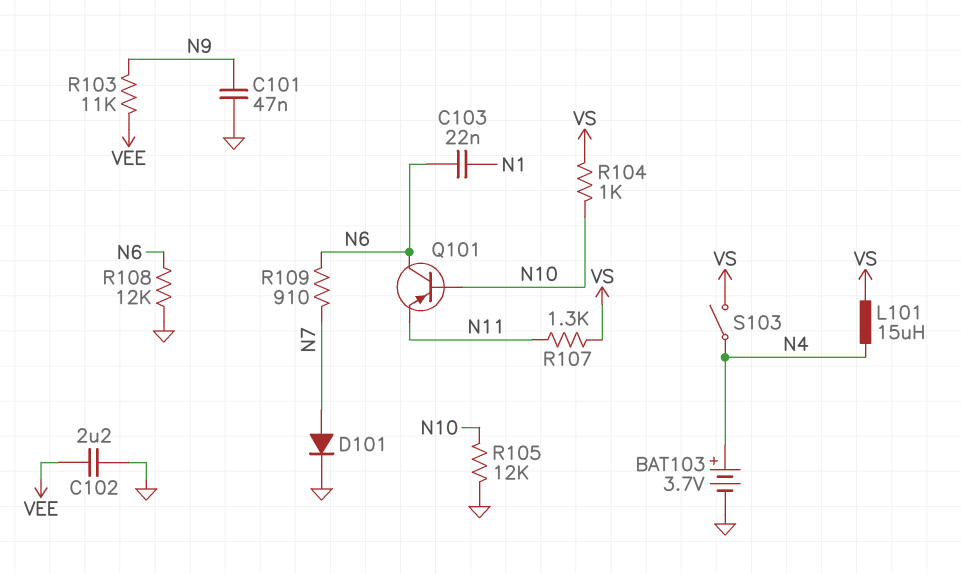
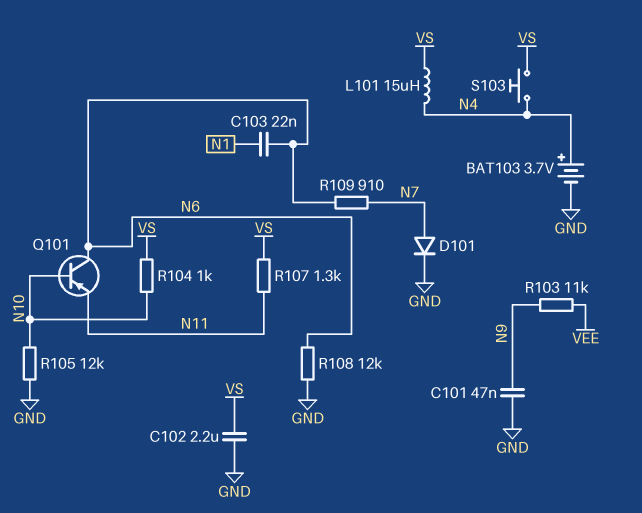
C102: 2.2uF (GND, VEE) -> 2.2uF (GND, VS)
S103: switch (N4, VS) -> button (N4, VS)

